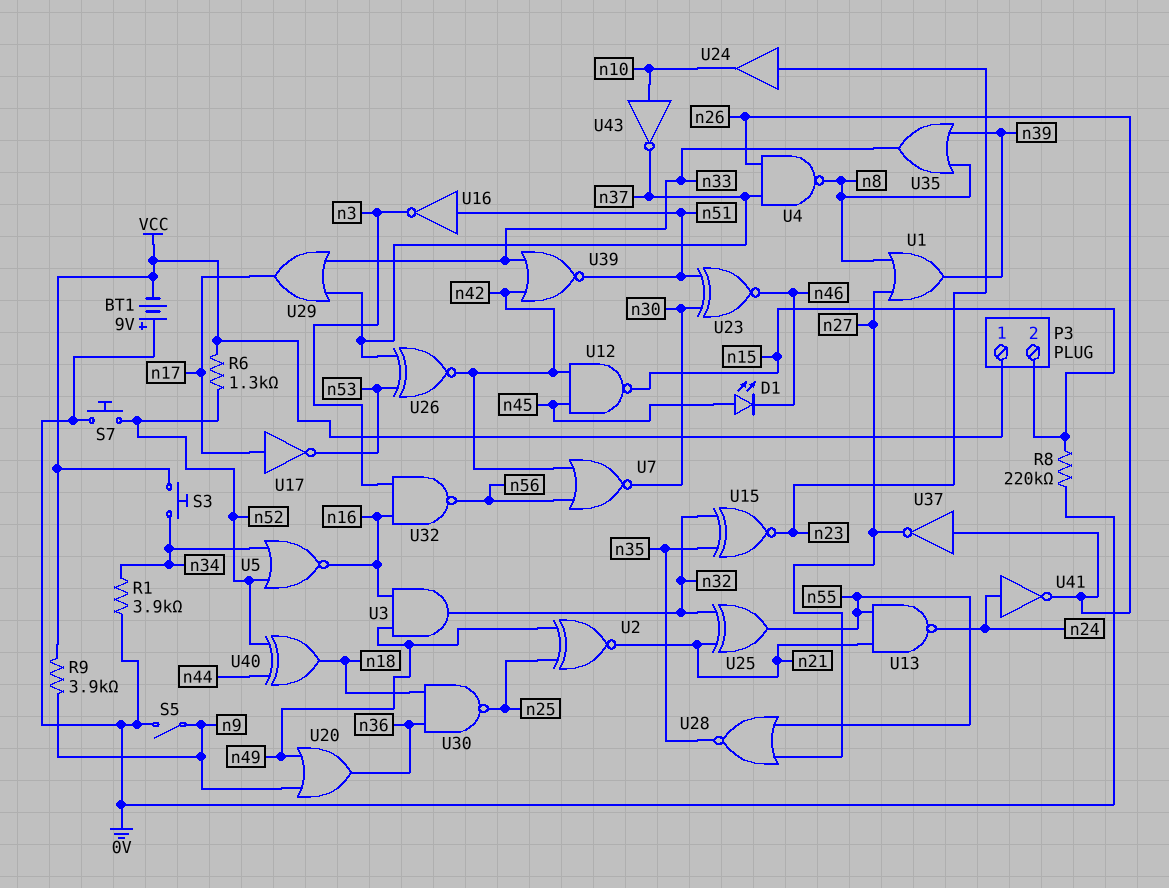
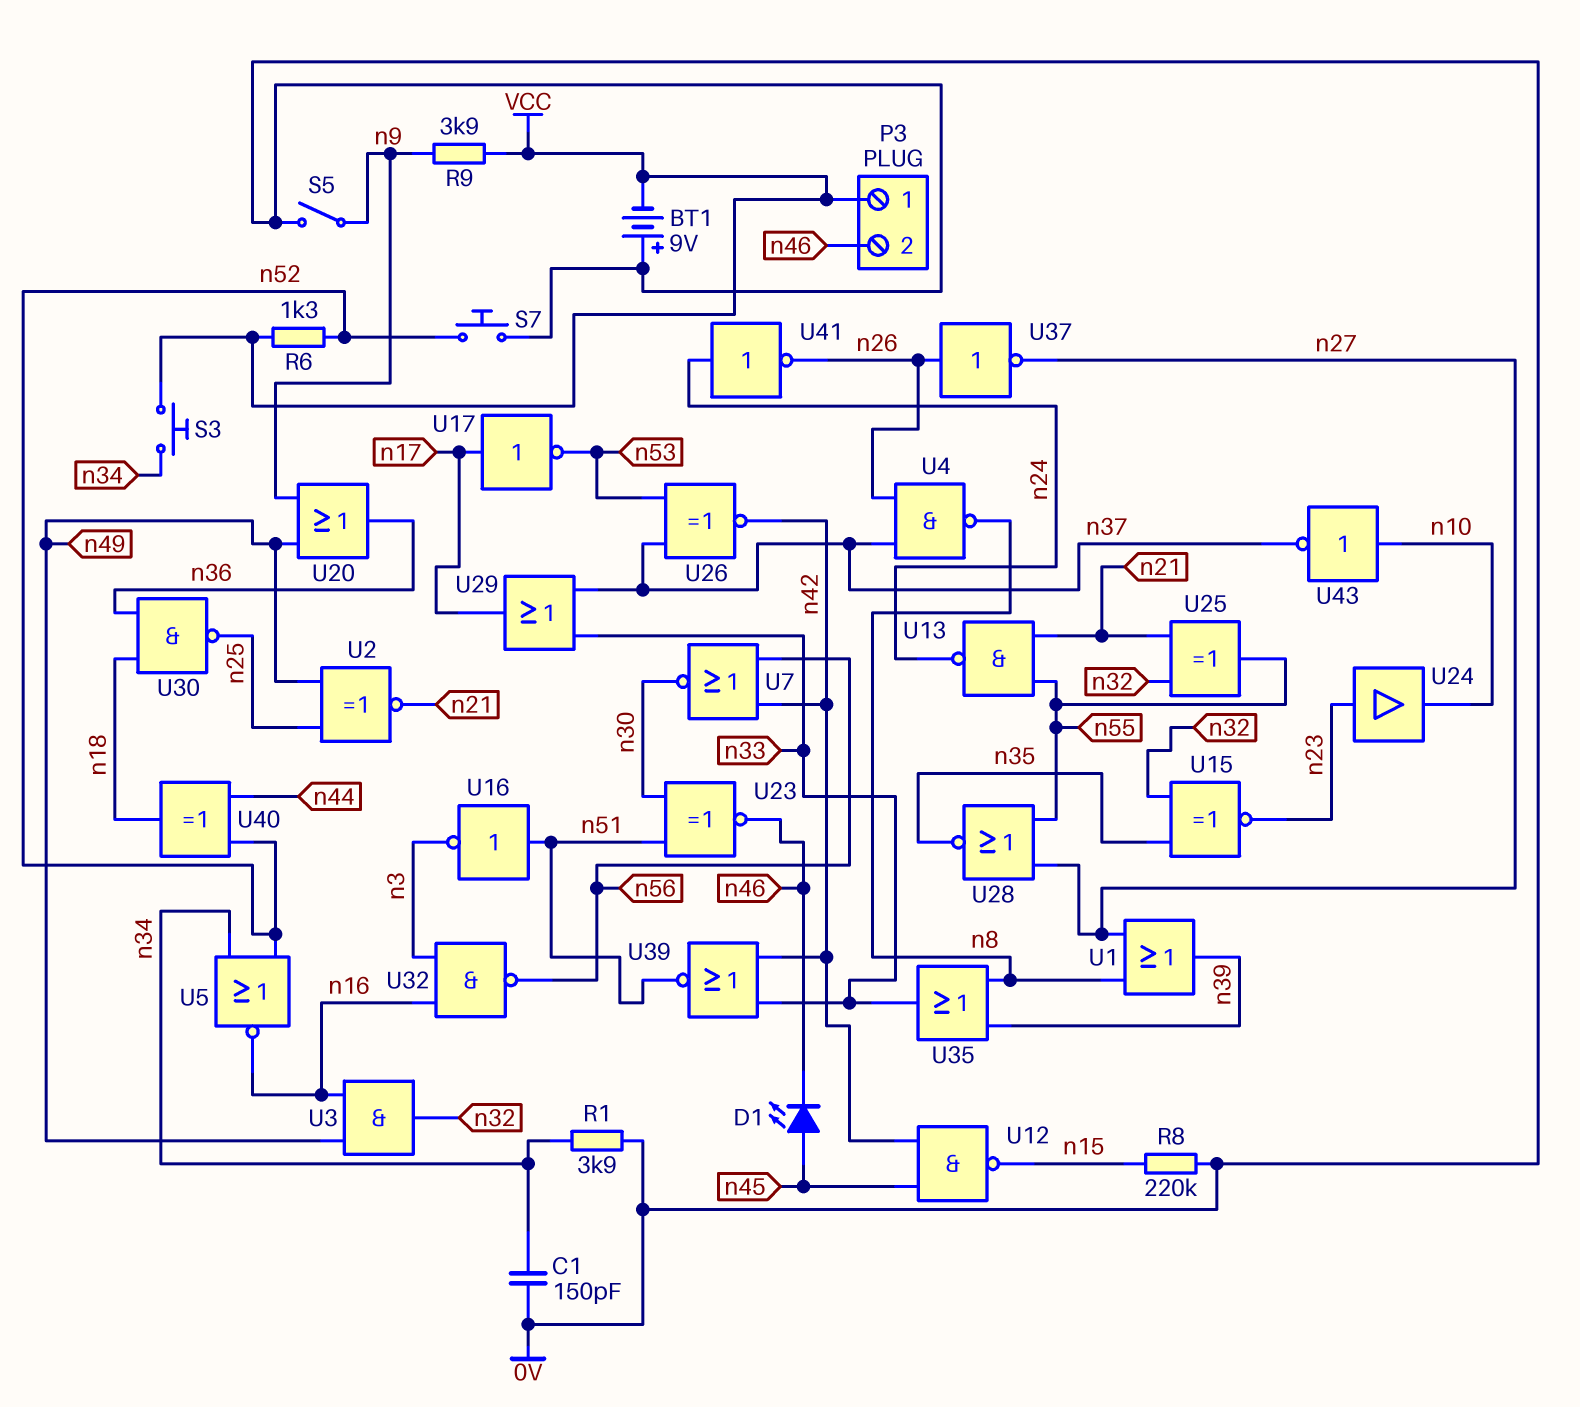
C1: none -> 150pF (0V, n34)
P3 pin 2: n15 -> n46

